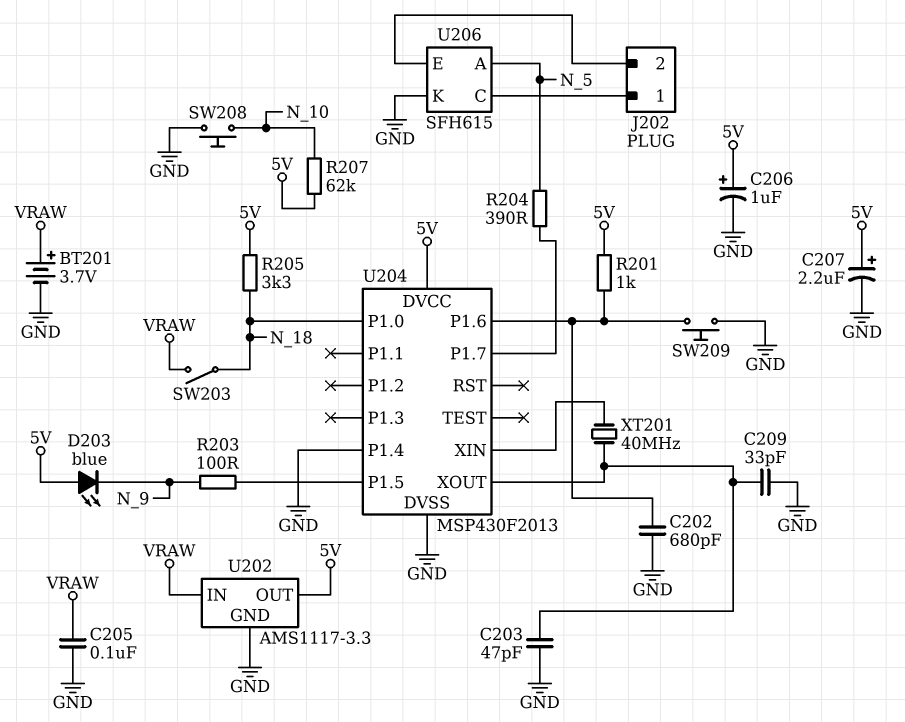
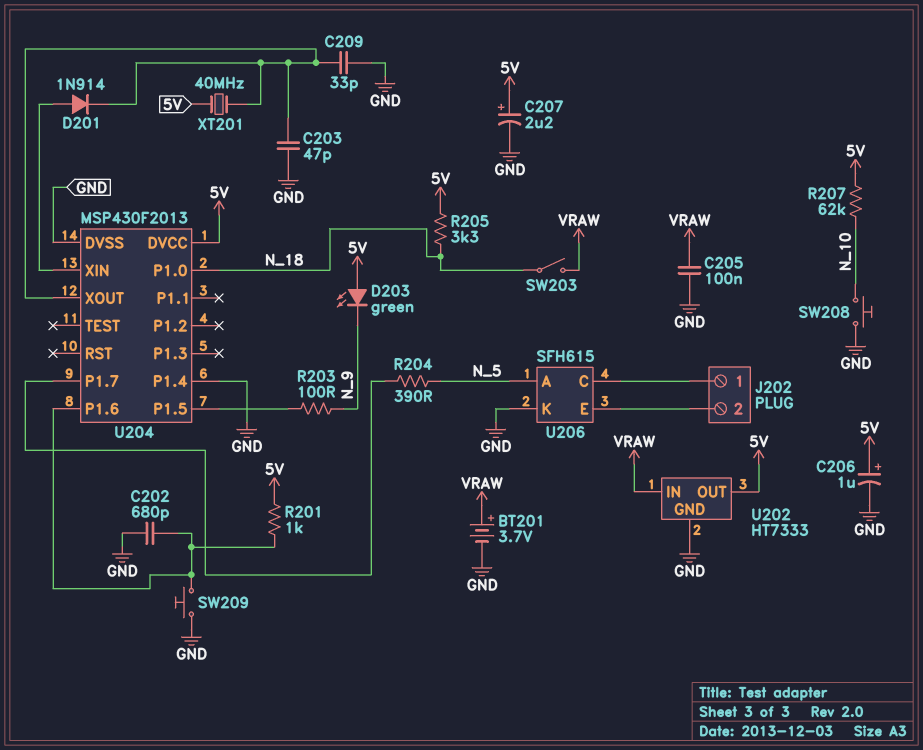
D201: none -> diode 1N914 (A U204/XIN, K U204/XOUT)
D203: LED blue (A 5V, K N_9) -> LED green (A 5V, K N_9)
U202: AMS1117-3.3 -> HT7333
XT201: 40MHz (U204/XIN, U204/XOUT) -> 40MHz (5V, U204/XOUT)

